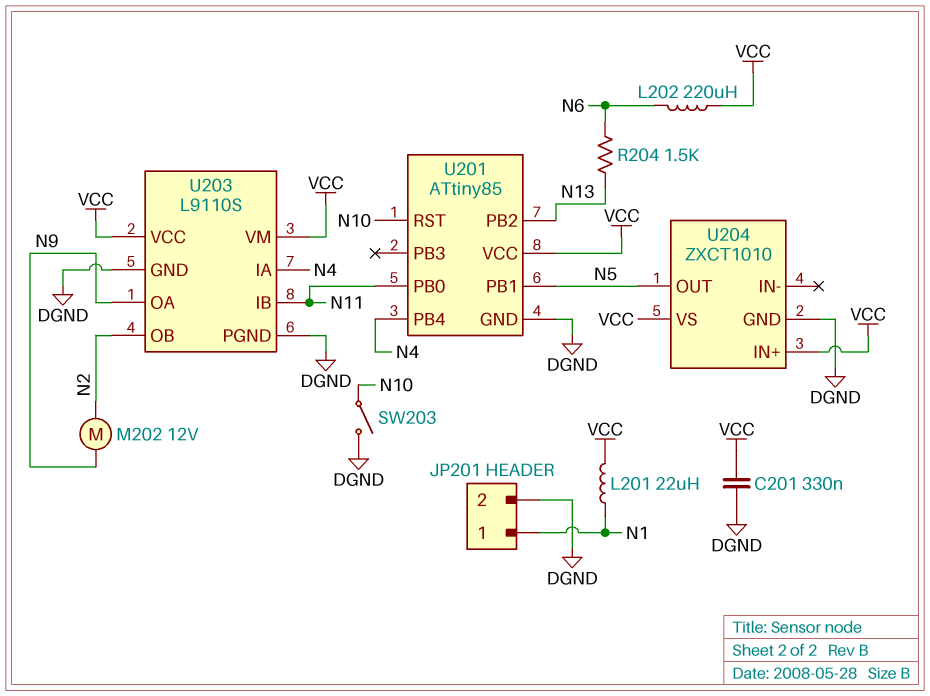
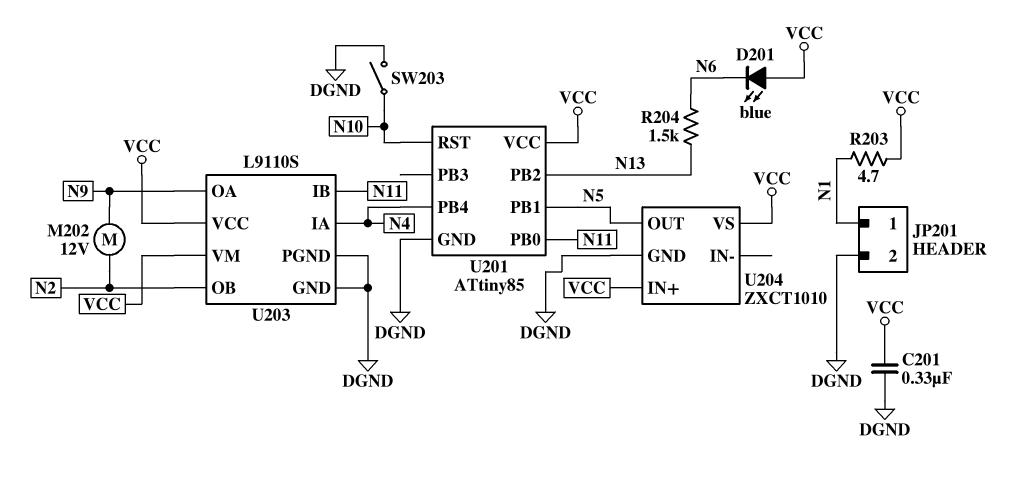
D201: none -> LED blue (A VCC, K N6)
L201: 22uH (N1, VCC) -> none
L202: 220uH (N6, VCC) -> none
R203: none -> 4.7 (N1, VCC)

